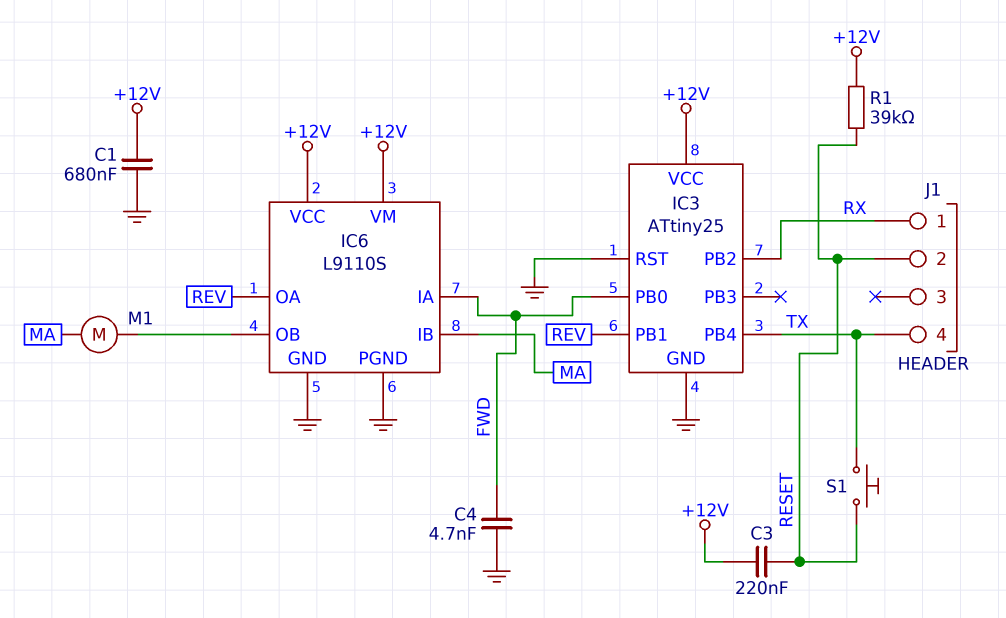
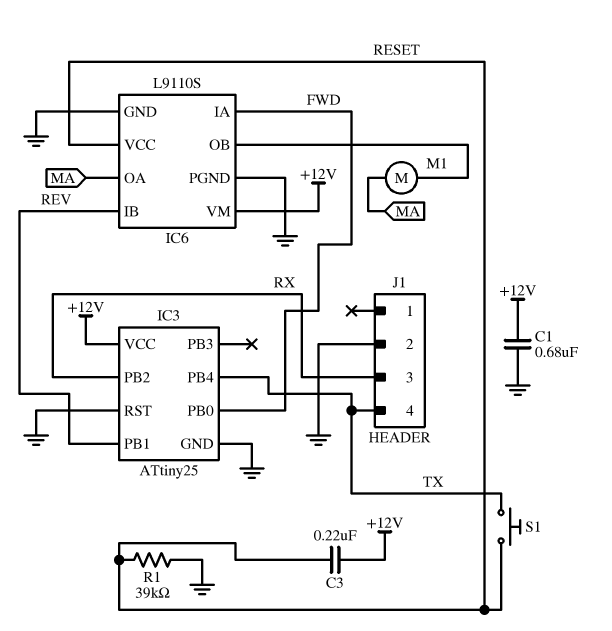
C4: 4.7nF (FWD, GND) -> none
IC6 pin IB: MA -> REV
IC6 pin OA: REV -> MA
IC6 pin VCC: +12V -> RESET
J1 pin 1: RX -> none
J1 pin 2: RESET -> GND
J1 pin 3: none -> RX
R1: 39k (+12V, RESET) -> 39k (GND, RESET)

